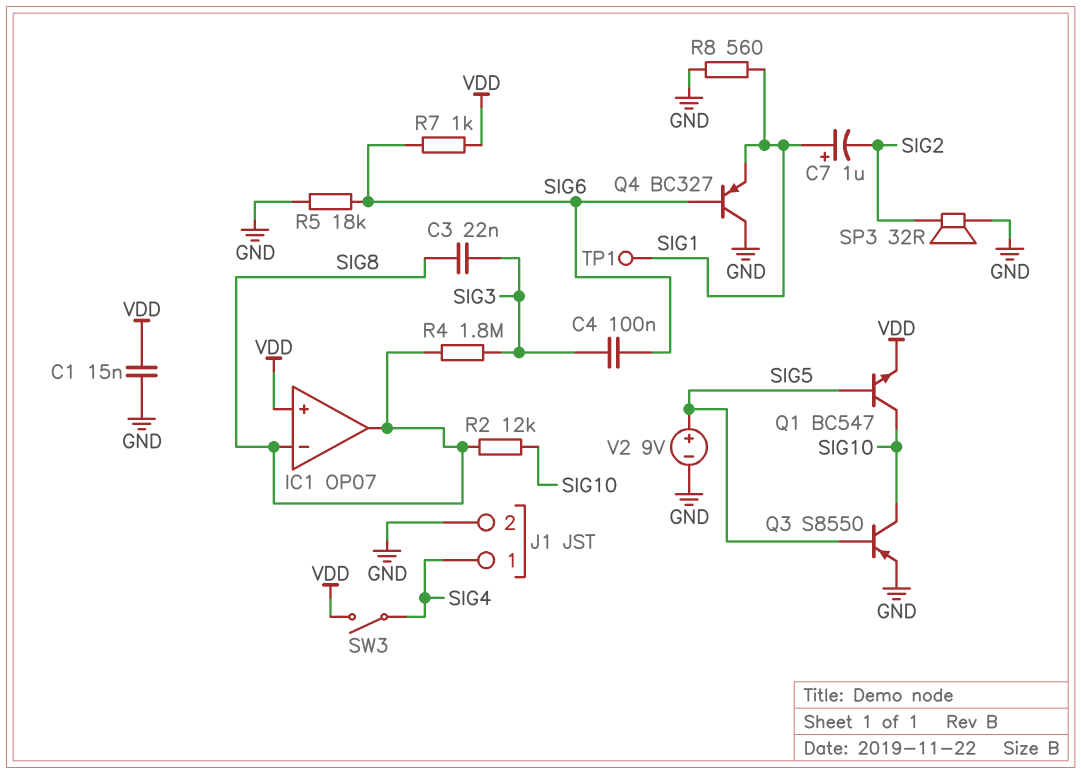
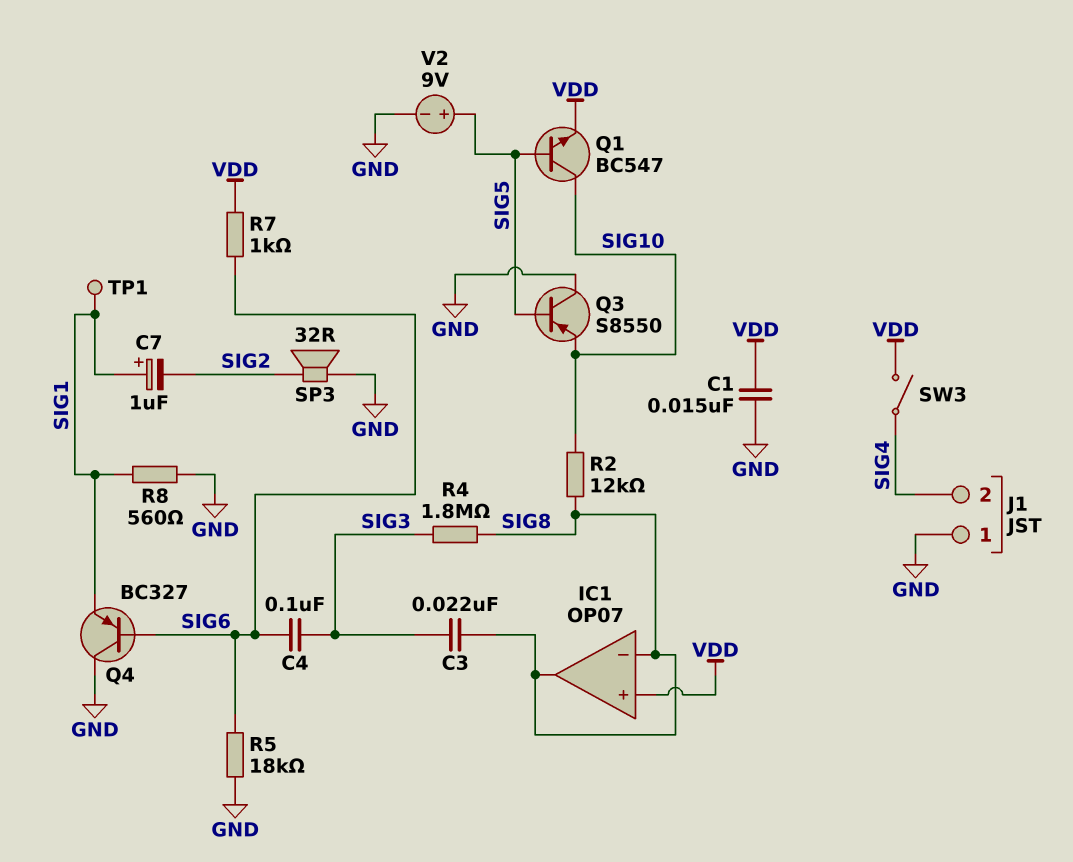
J1 pin 1: SIG4 -> GND
J1 pin 2: GND -> SIG4
Q3: PNP S8550 (B SIG5, C SIG10, E GND) -> PNP S8550 (B SIG5, C GND, E SIG10)

